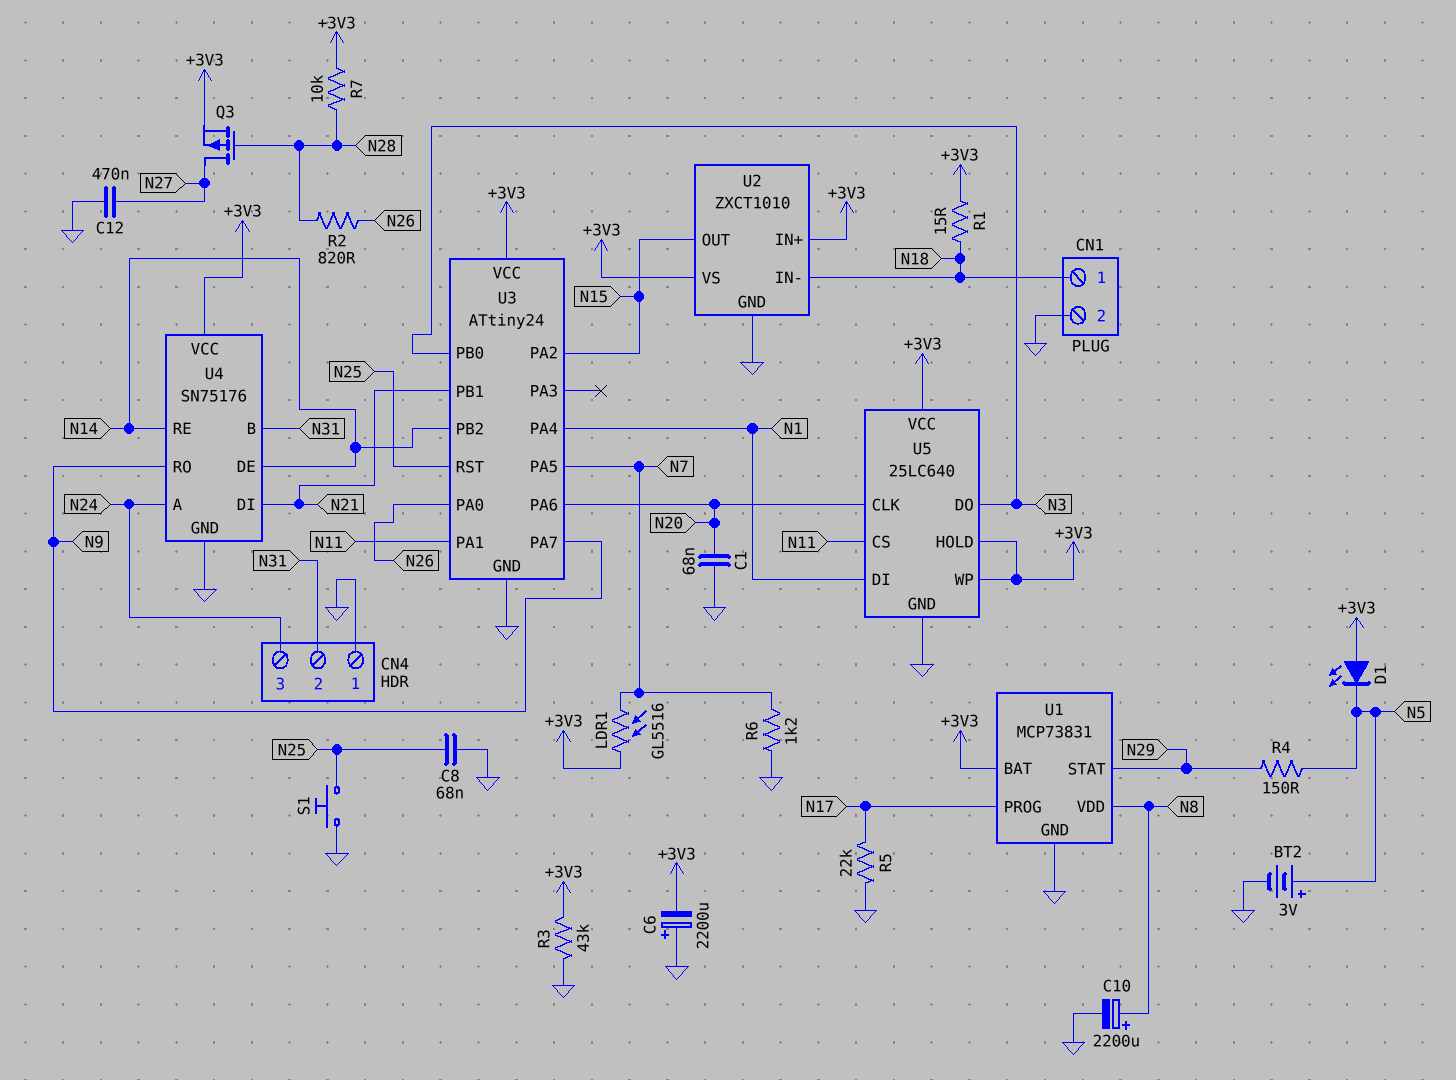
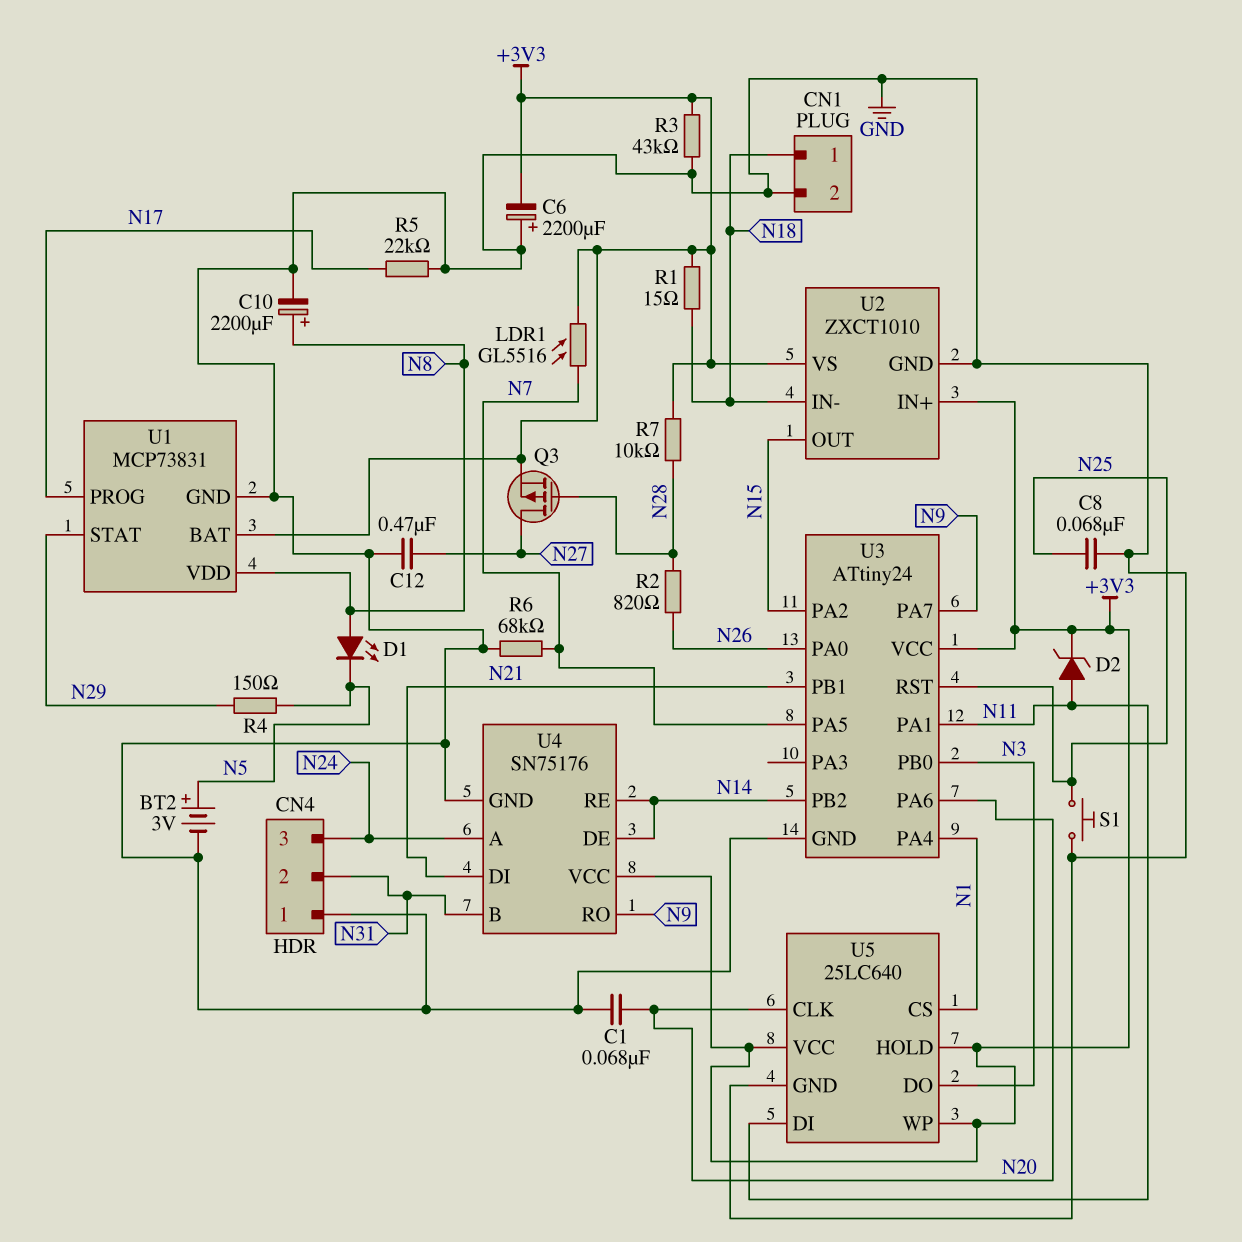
D1: LED (A +3V3, K N5) -> LED (A N8, K N5)
D2: none -> zener (A N11, K +3V3)
R6: 1.2k (GND, N7) -> 68k (GND, N7)
U5 pin CS: N11 -> N1
U5 pin DI: N1 -> N11

